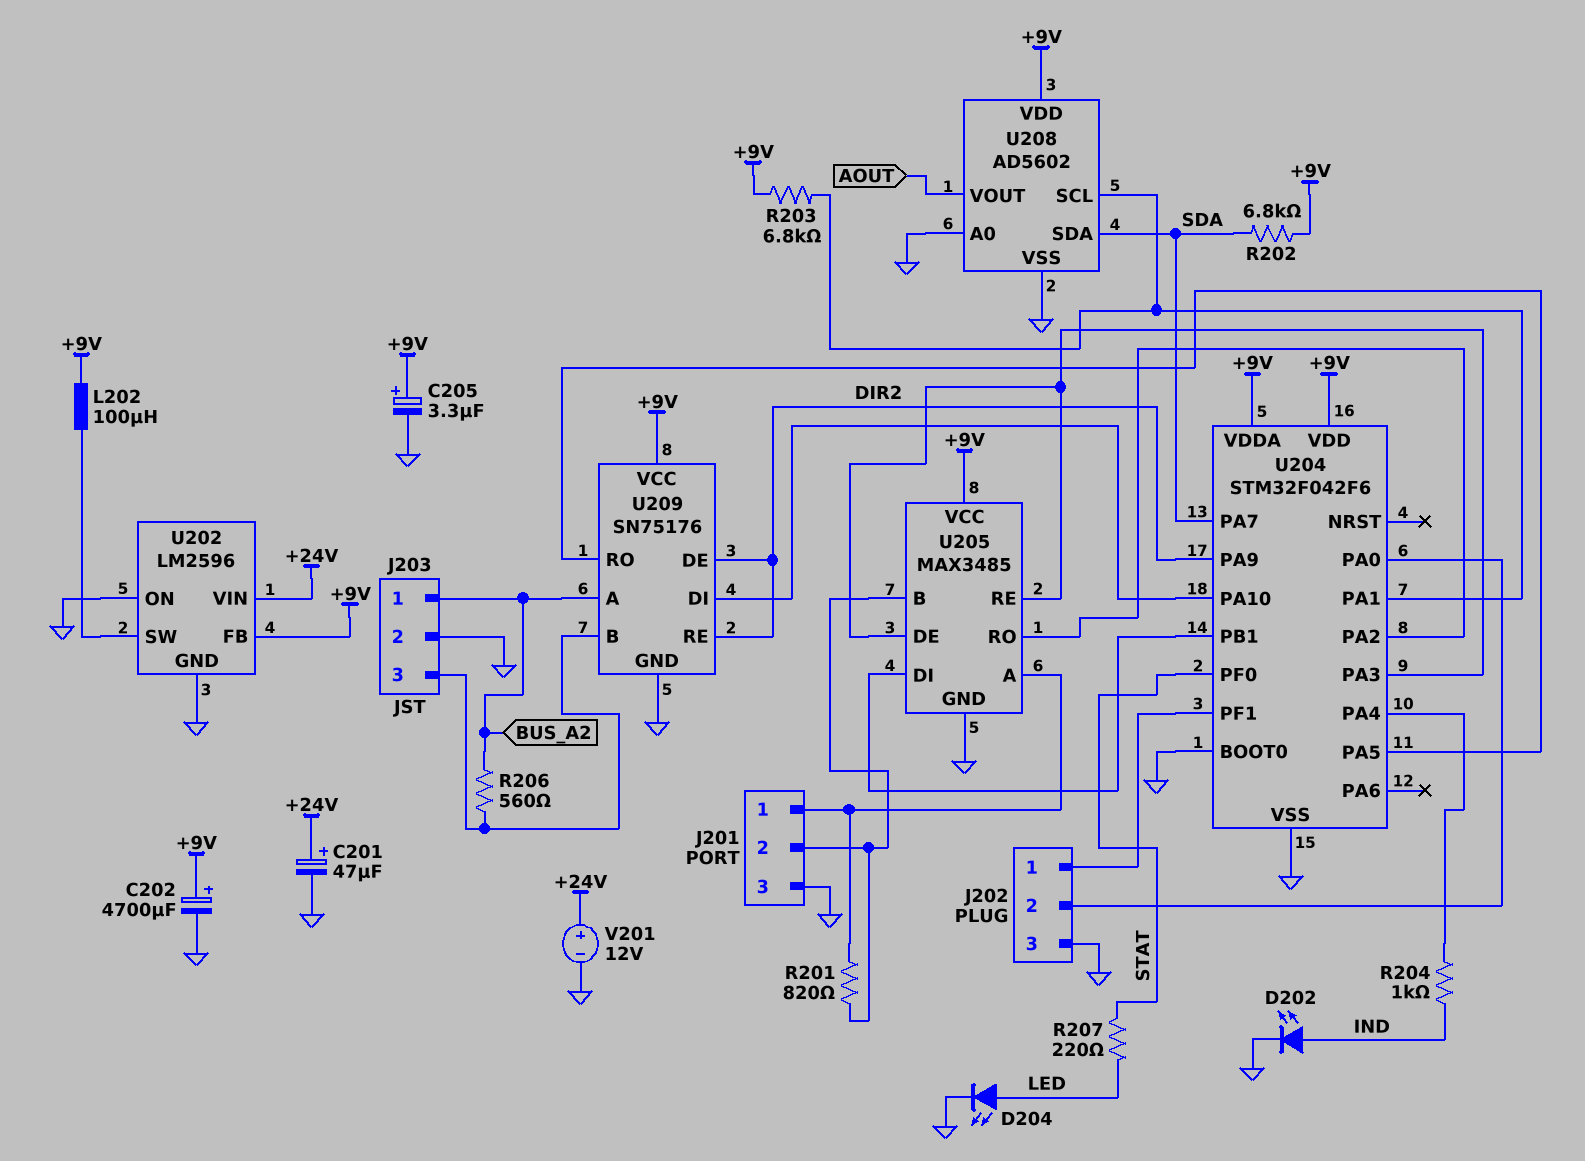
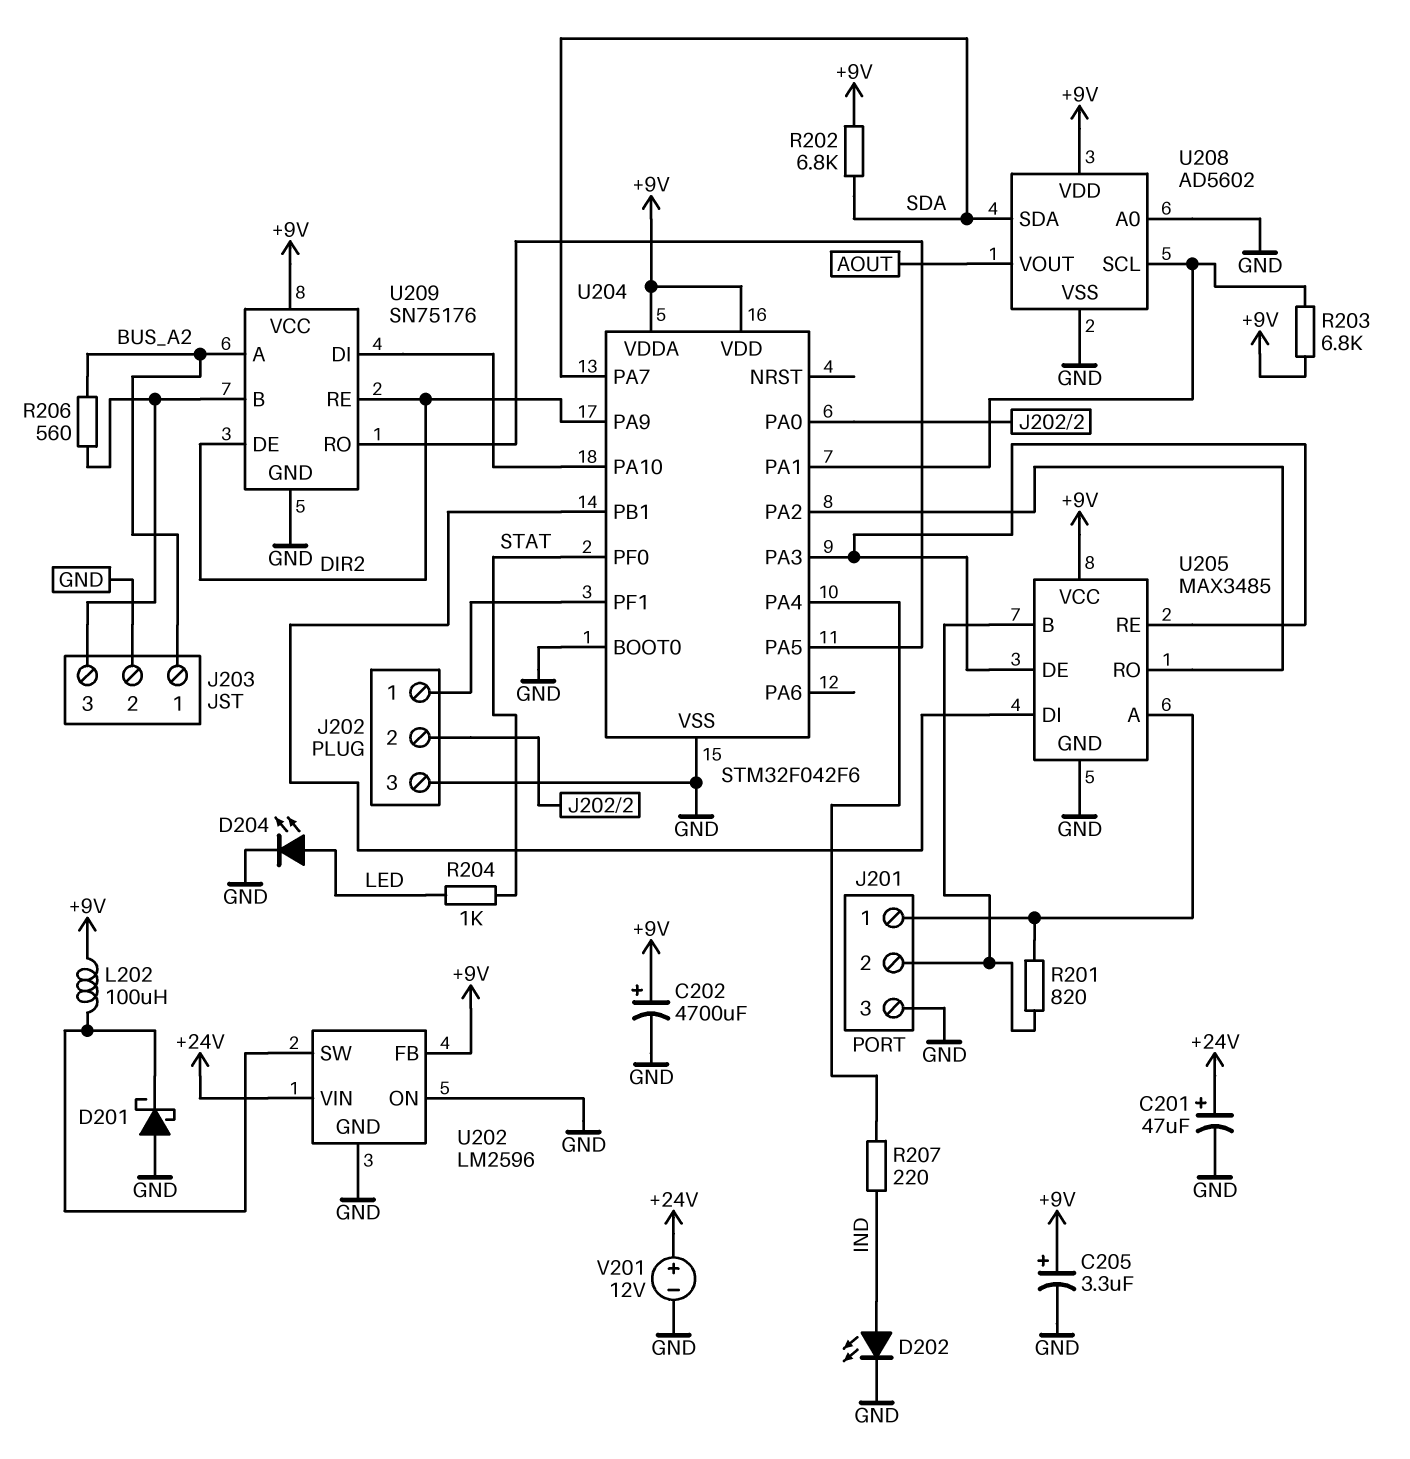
D201: none -> schottky (A GND, K U202/SW)
R204: 1k (IND, U204/PA4) -> 1k (LED, STAT)
R207: 220 (LED, STAT) -> 220 (IND, U204/PA4)

